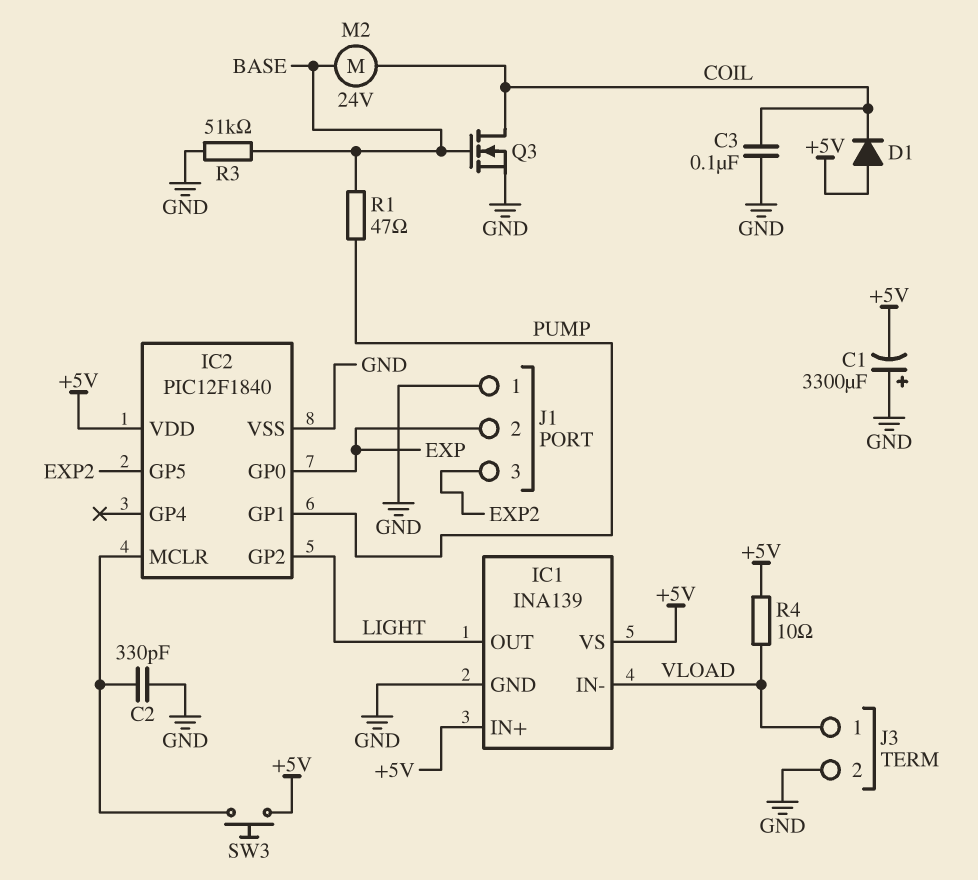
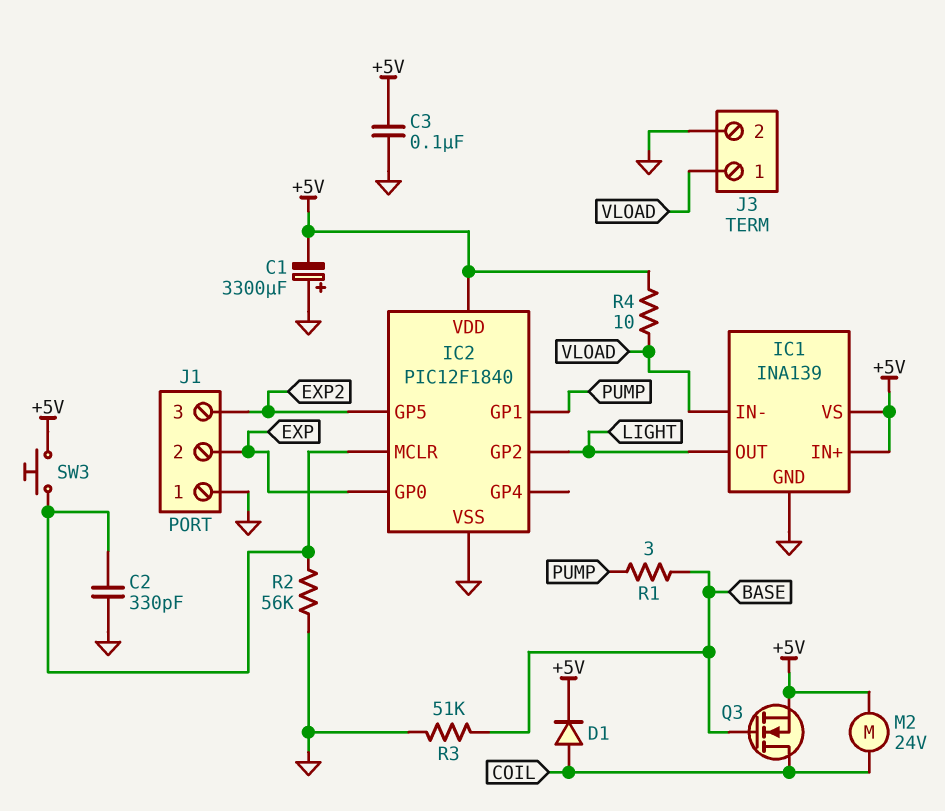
C3: 100nF (COIL, GND) -> 100nF (+5V, GND)
D1: diode (A +5V, K COIL) -> diode (A COIL, K +5V)
M2: motor 24V (BASE, COIL) -> motor 24V (+5V, COIL)
Q3: NMOS (G BASE, D COIL, S GND) -> NMOS (G BASE, D COIL, S +5V)
R1: 47 (BASE, PUMP) -> 3 (BASE, PUMP)
R2: none -> 56k (GND, IC2/MCLR)

